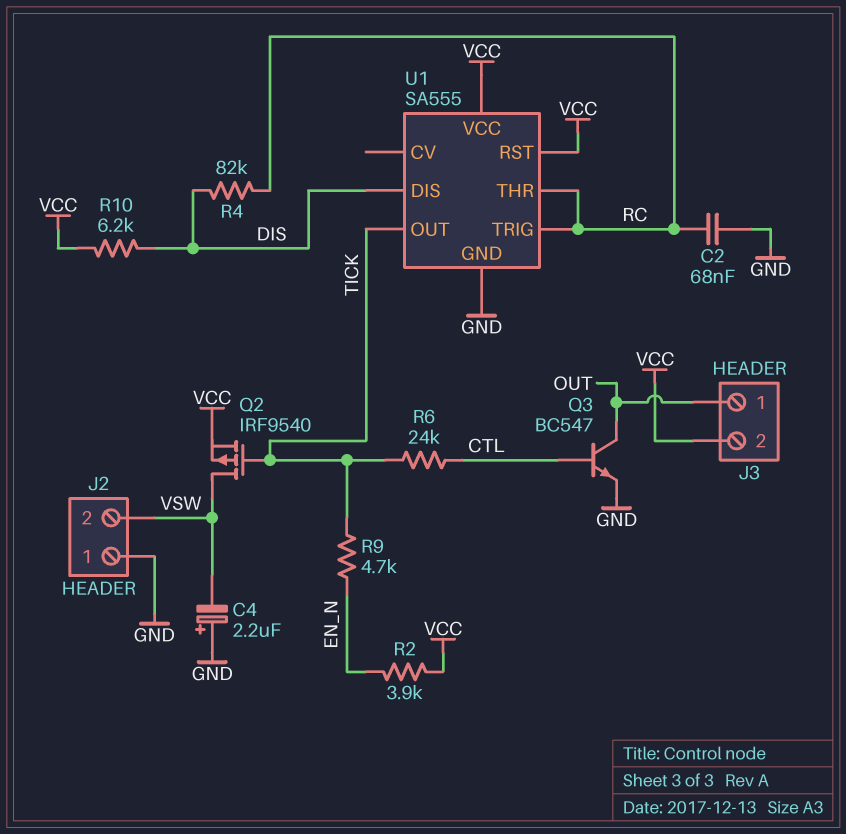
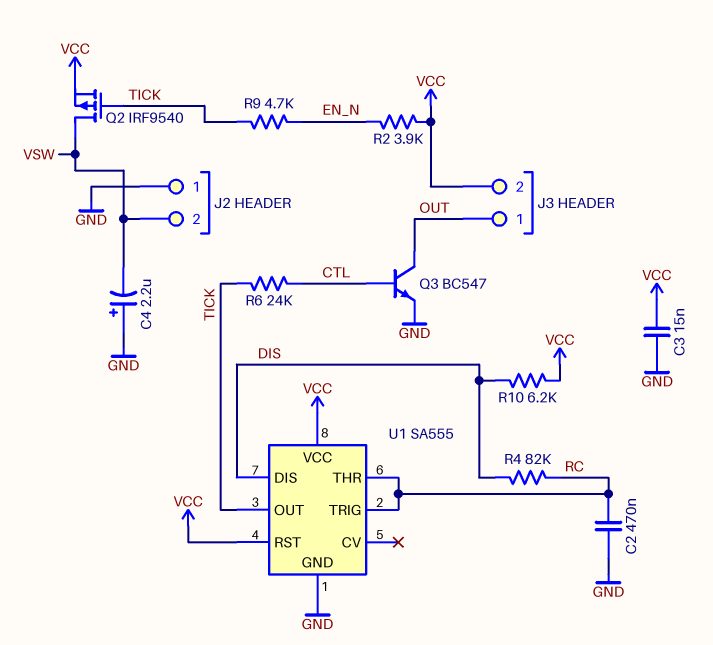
C2: 68nF (GND, RC) -> 470nF (GND, RC)
C3: none -> 15nF (GND, VCC)

